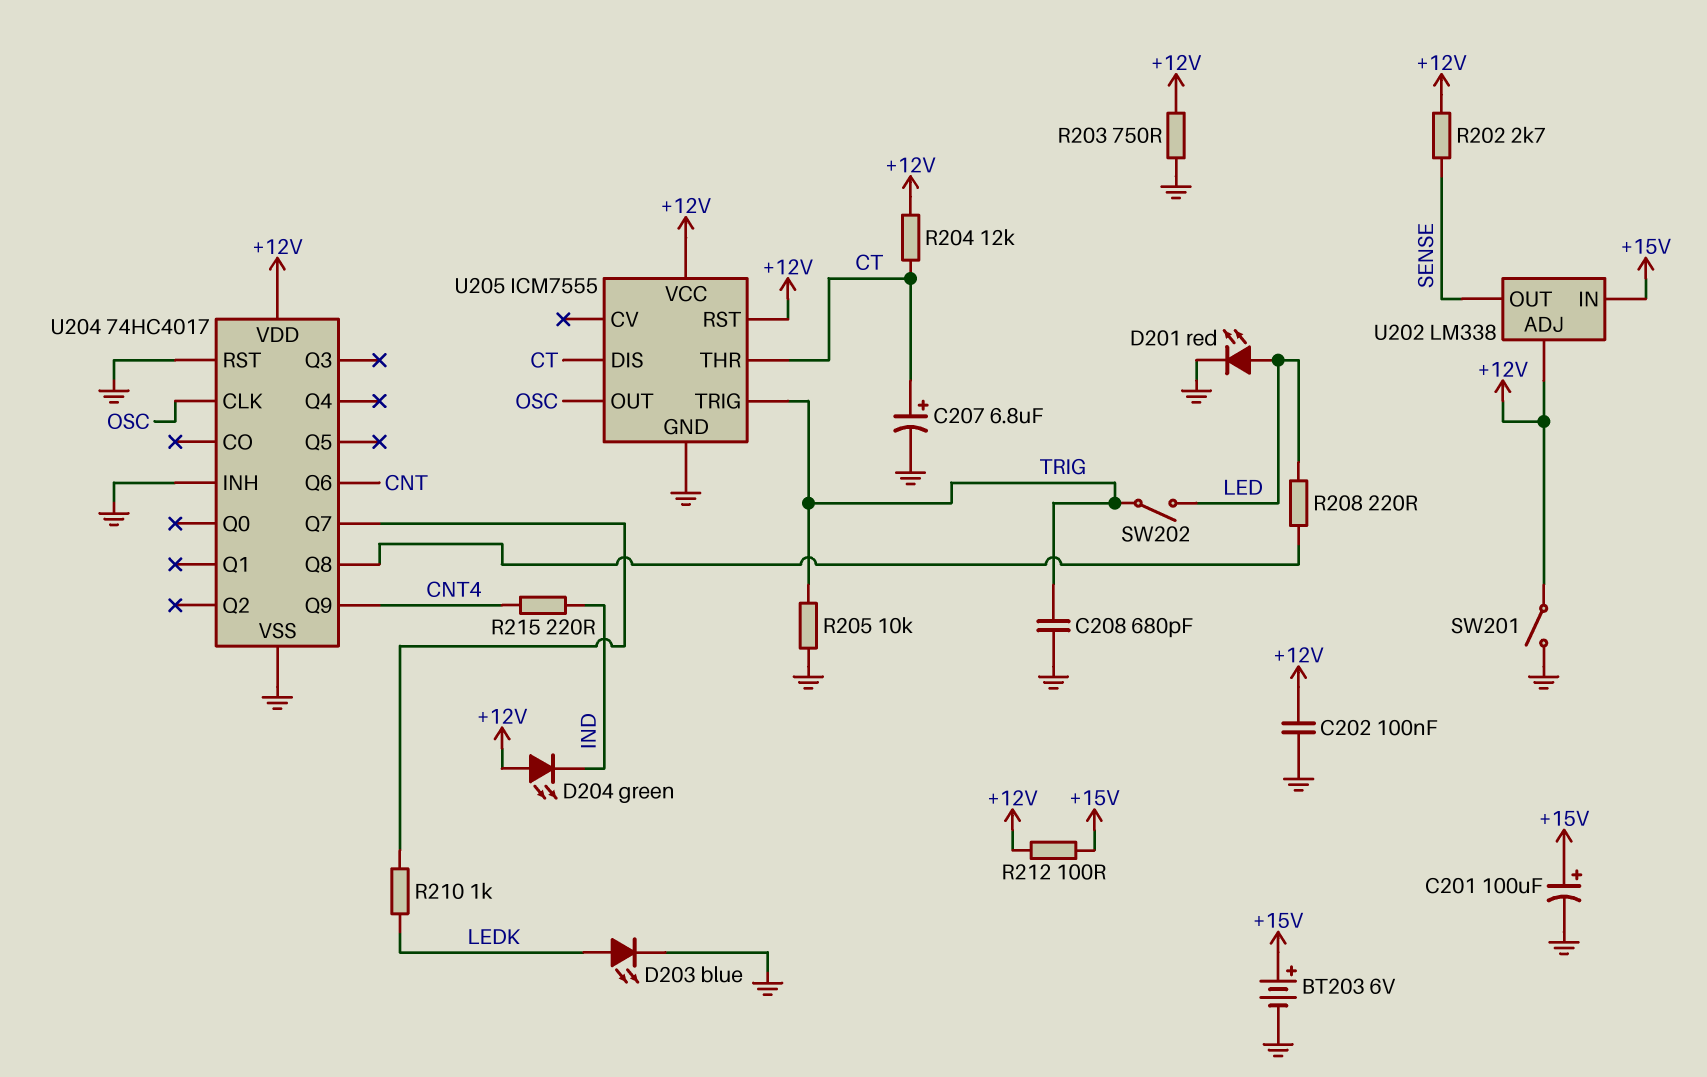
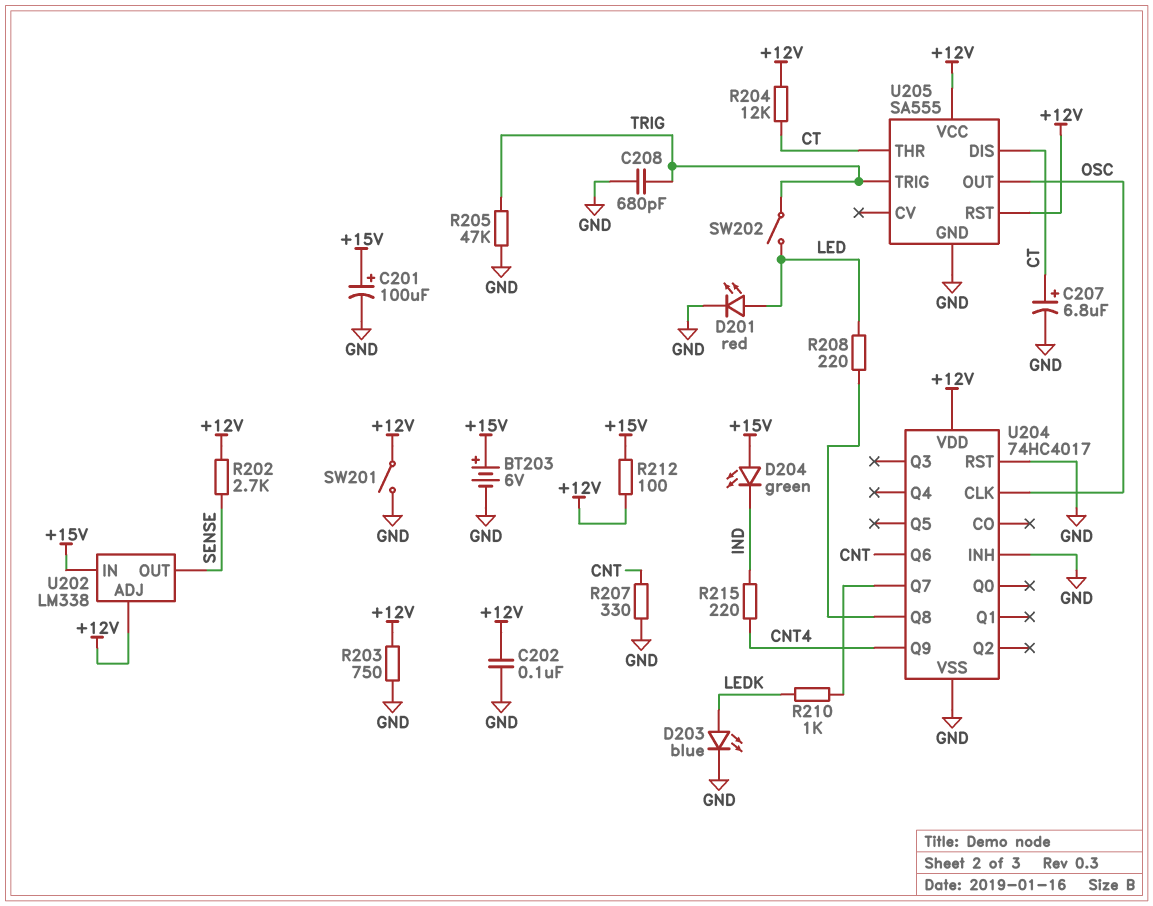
D204: LED green (A +12V, K IND) -> LED green (A +15V, K IND)
R205: 10k (GND, TRIG) -> 47k (GND, TRIG)
R207: none -> 330 (CNT, GND)
U205: ICM7555 -> SA555

